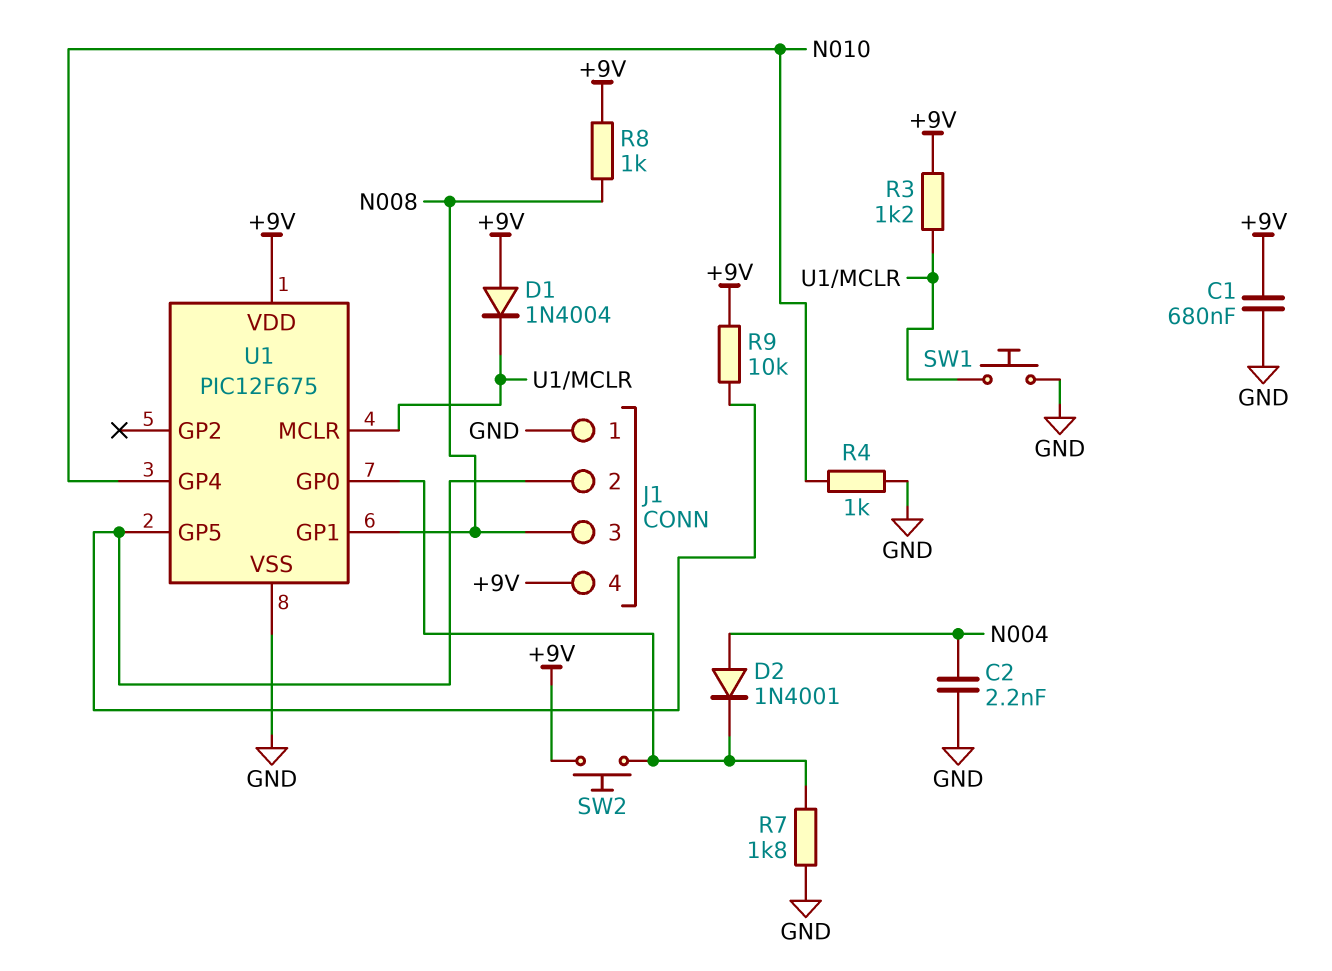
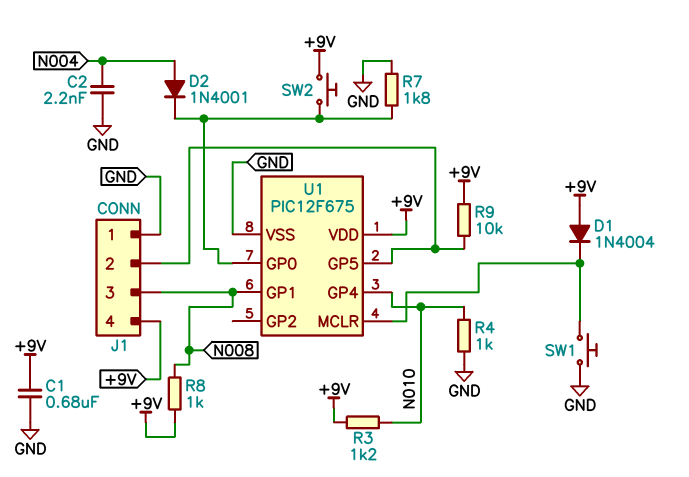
R3: 1.2k (+9V, U1/MCLR) -> 1.2k (+9V, N010)

